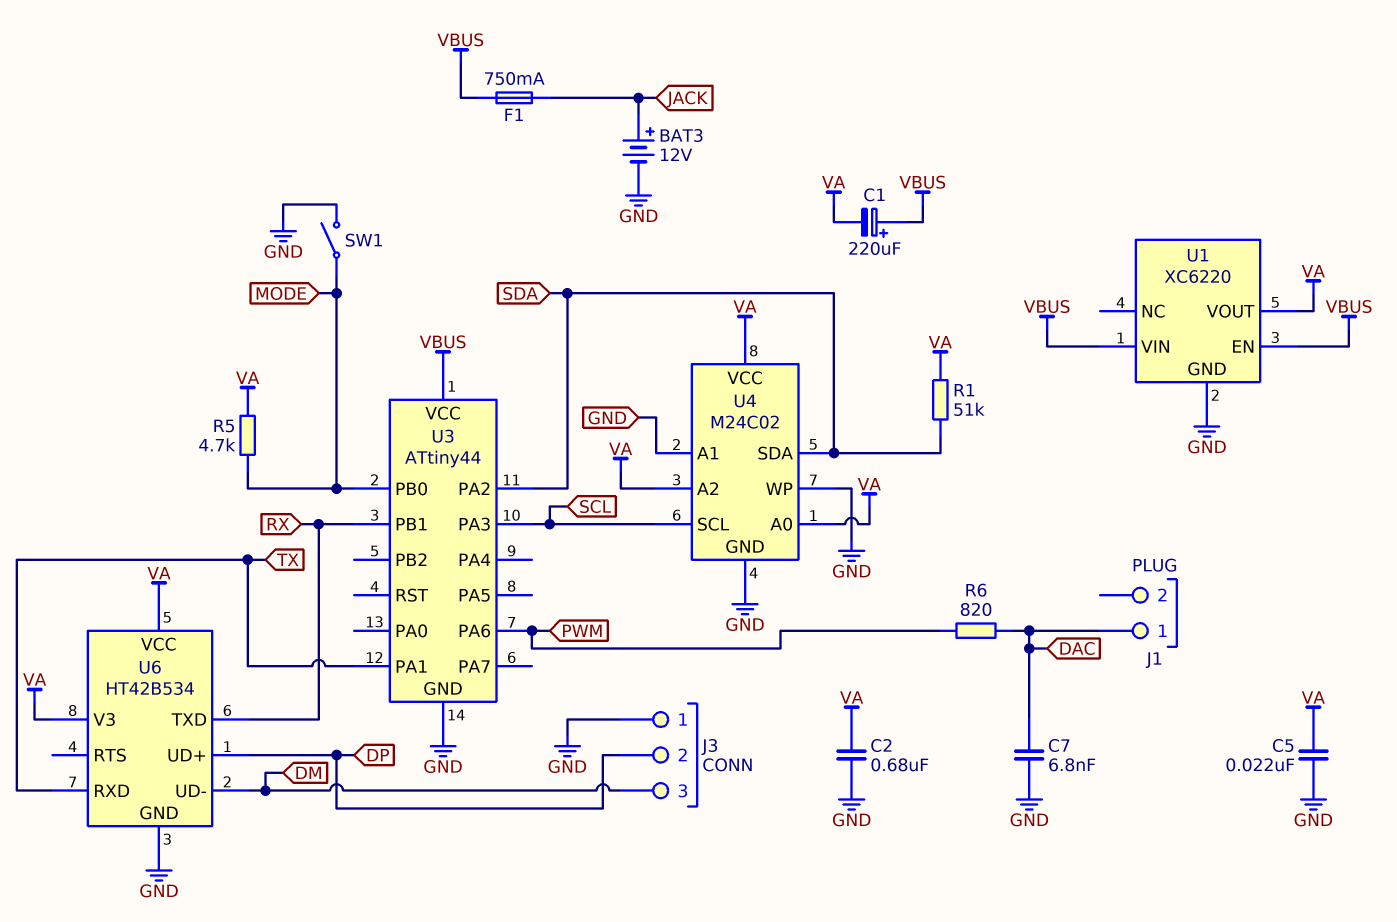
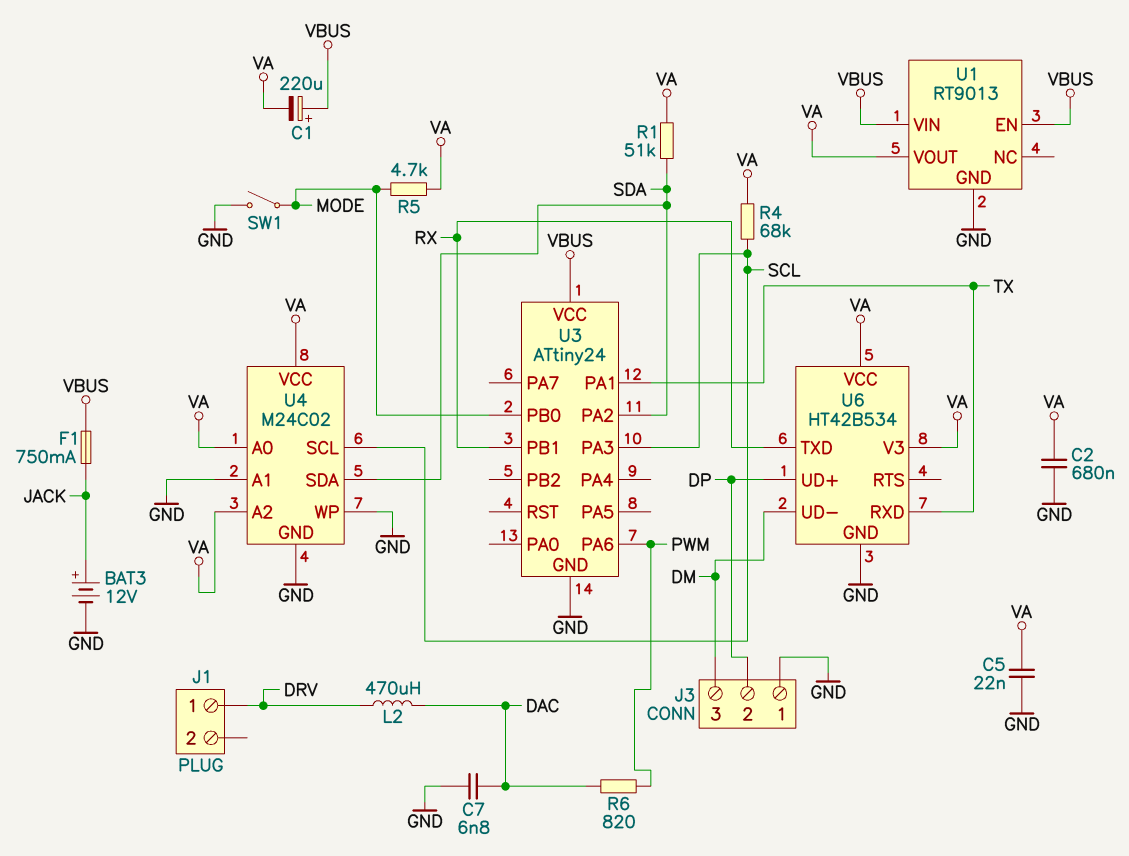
J1 pin 1: DAC -> DRV
L2: none -> 470uH (DAC, DRV)
R4: none -> 68k (SCL, VA)
U1: XC6220 -> RT9013
U3: ATtiny44 -> ATtiny24

